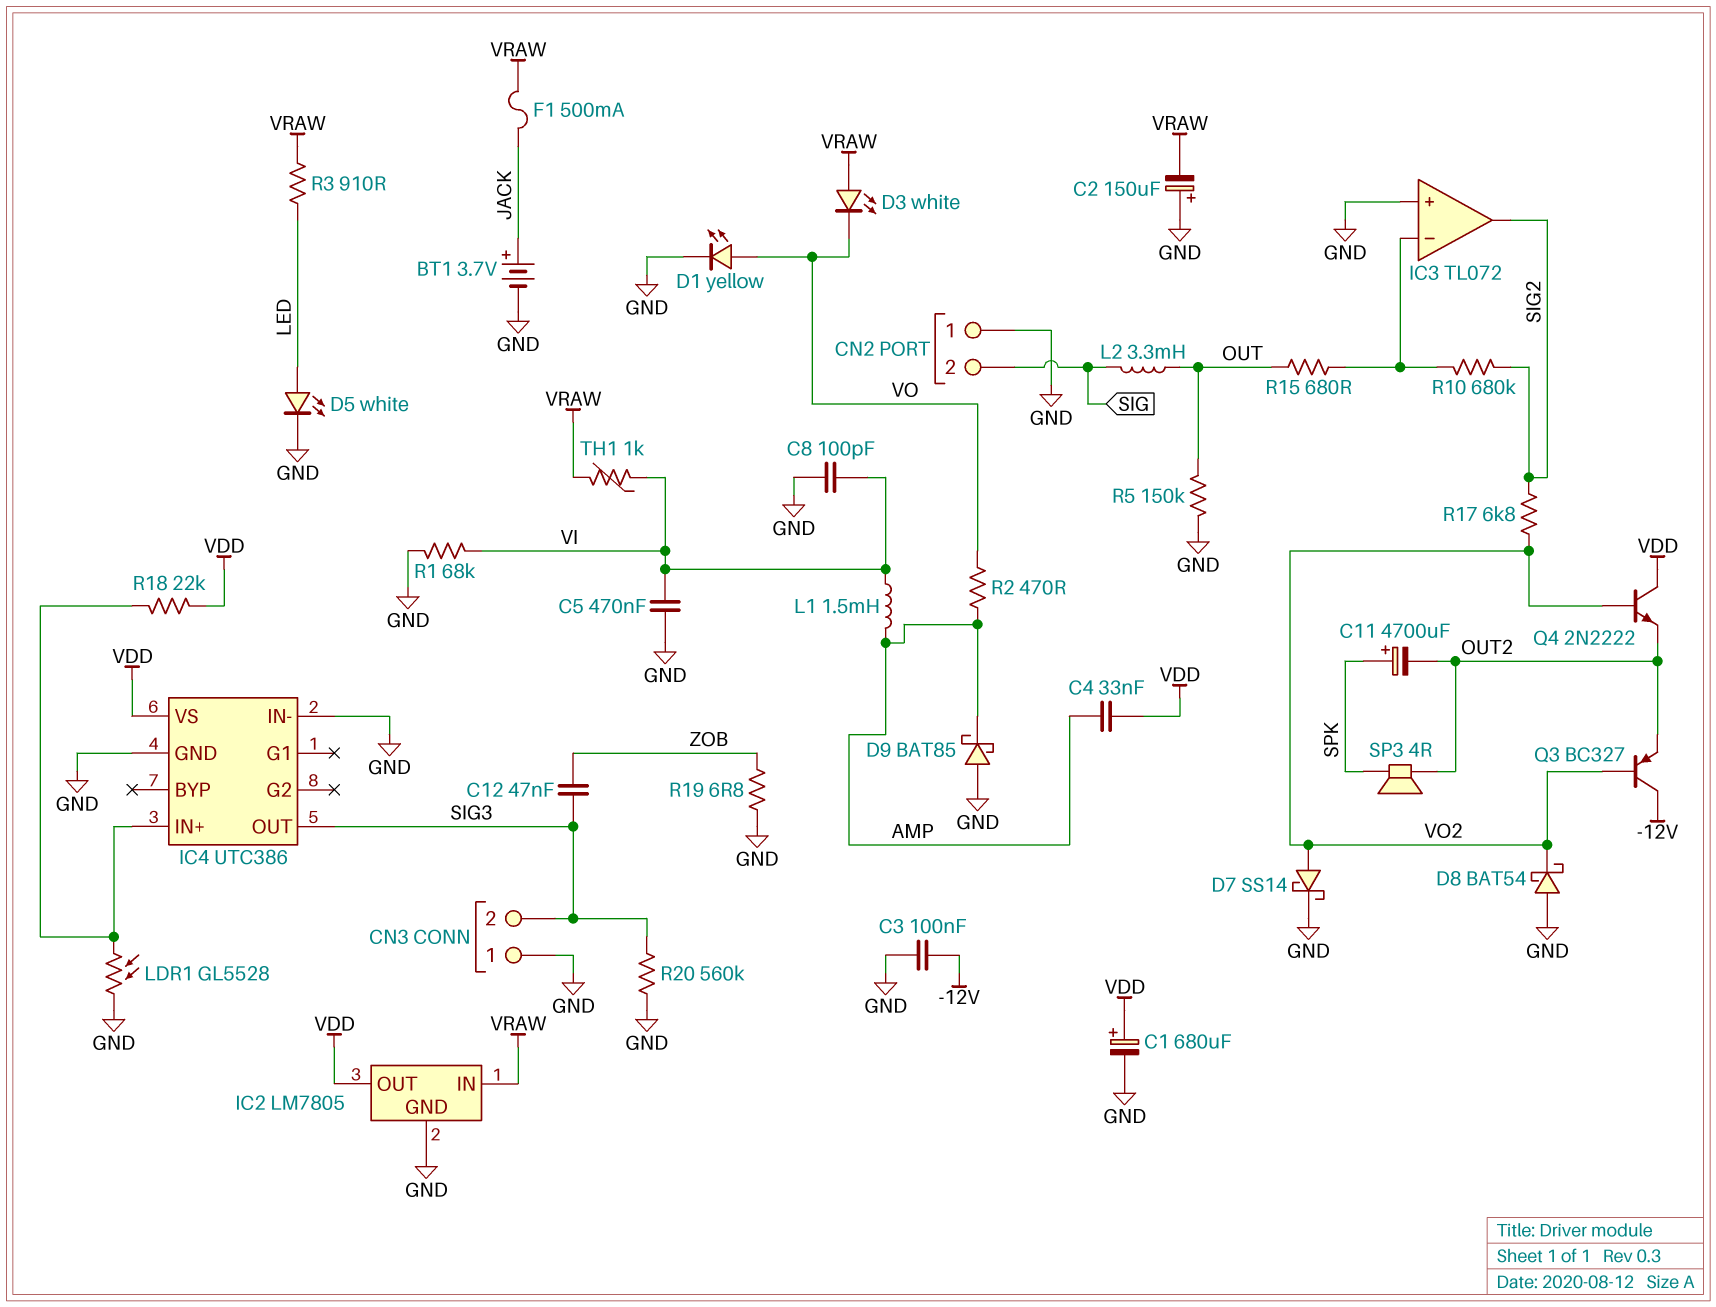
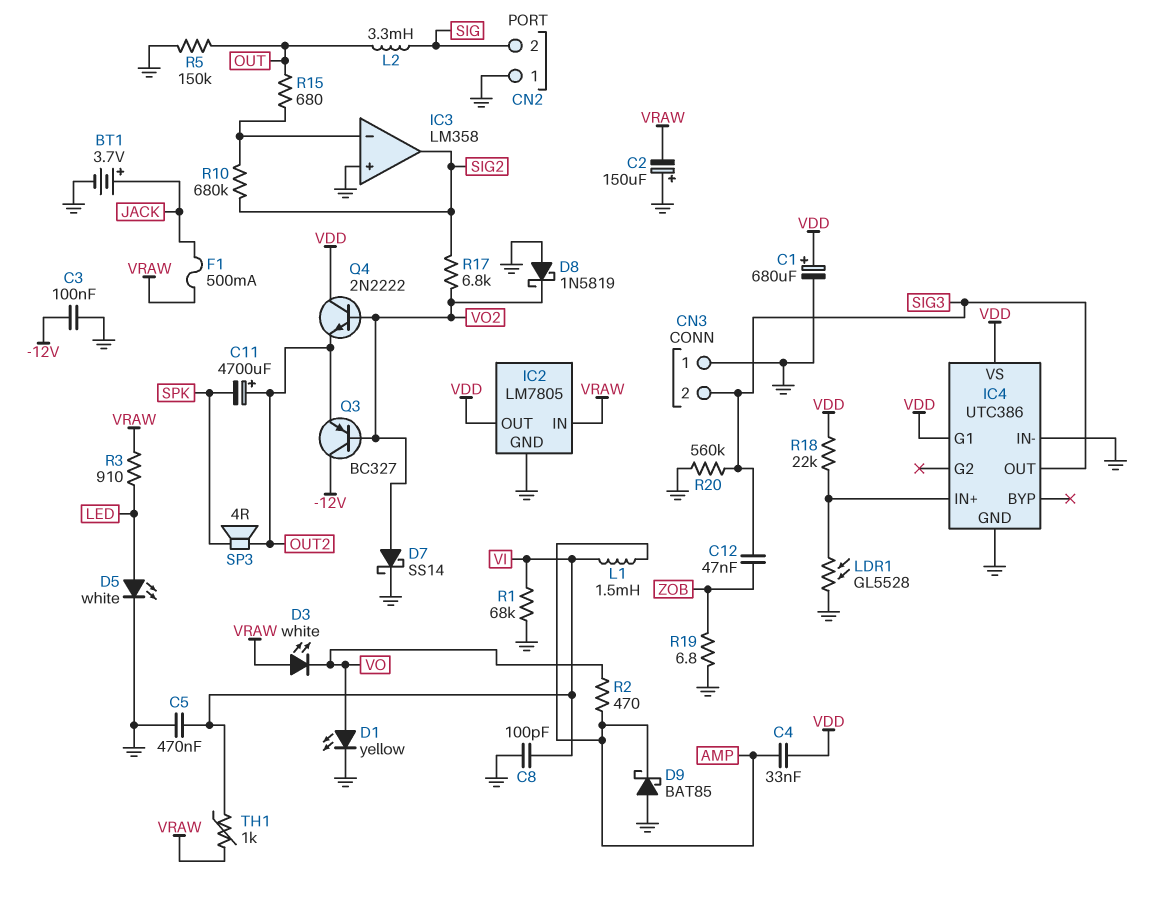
C11: 4700uF (plus SPK, minus OUT2) -> 4700uF (plus OUT2, minus SPK)
D8: schottky BAT54 (A GND, K VO2) -> schottky 1N5819 (A GND, K VO2)
IC3: TL072 -> LM358
IC4 pin G1: none -> VDD

